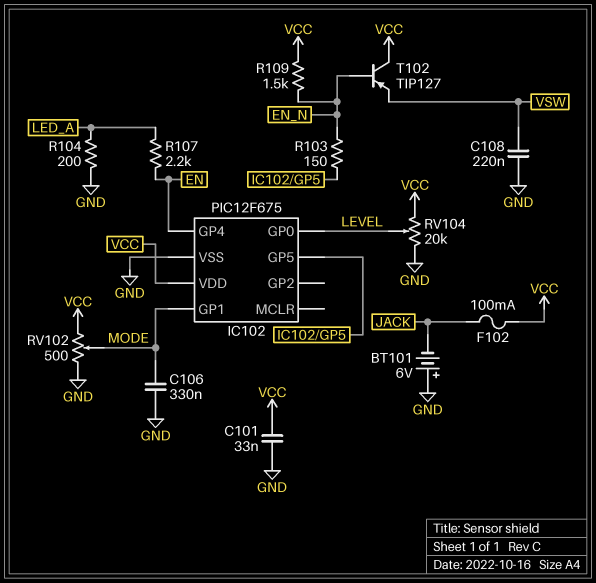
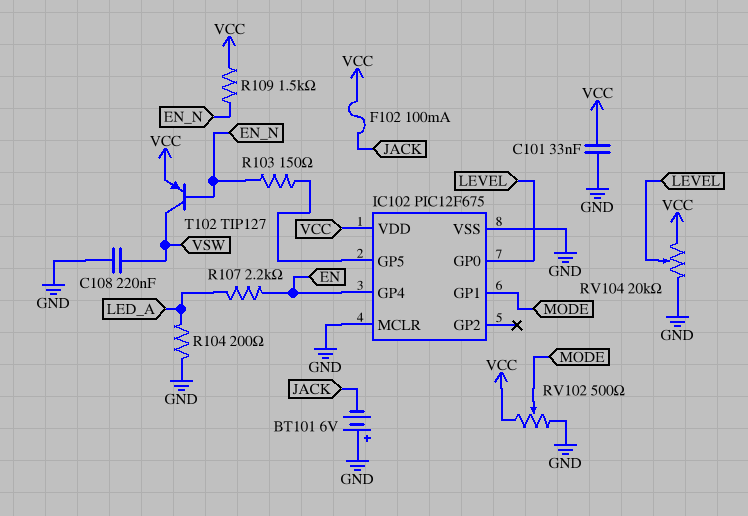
C106: 330nF (GND, MODE) -> none
IC102 pin MCLR: none -> GND
T102: PNP TIP127 (B EN_N, C VCC, E VSW) -> PNP TIP127 (B EN_N, C VSW, E VCC)

